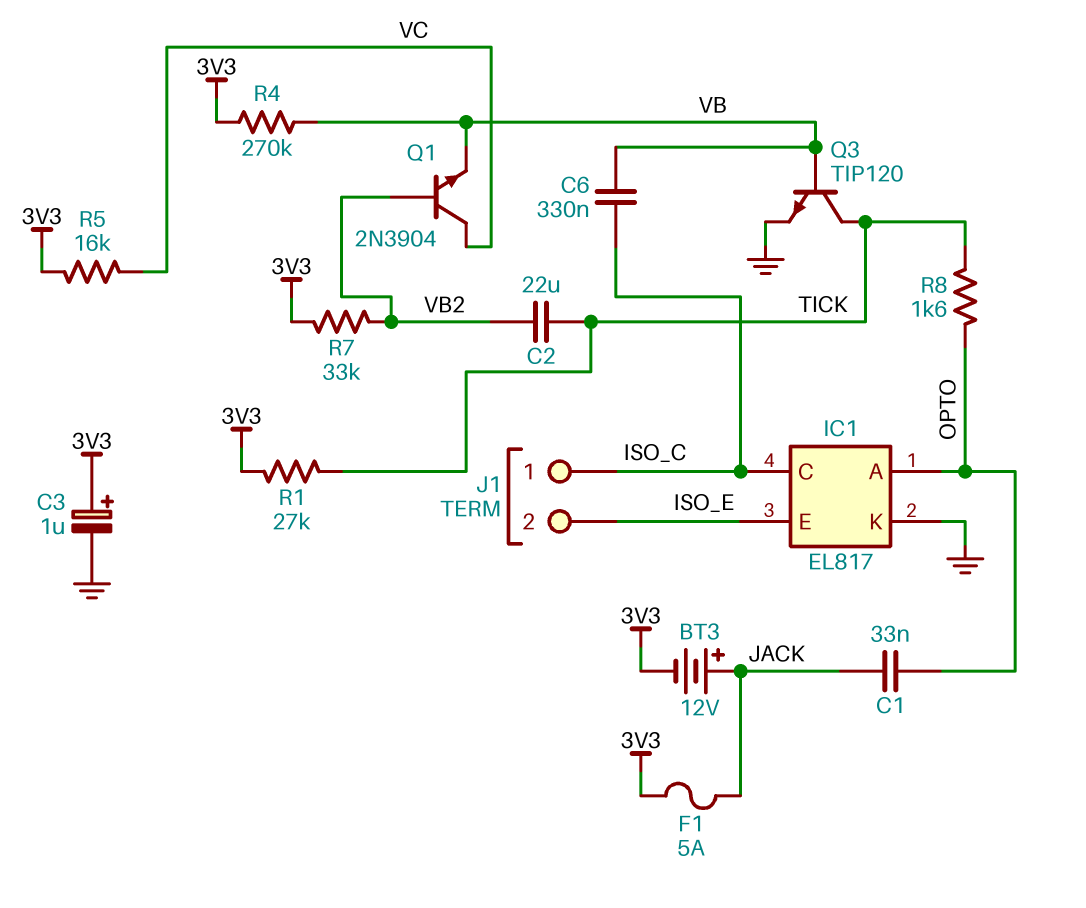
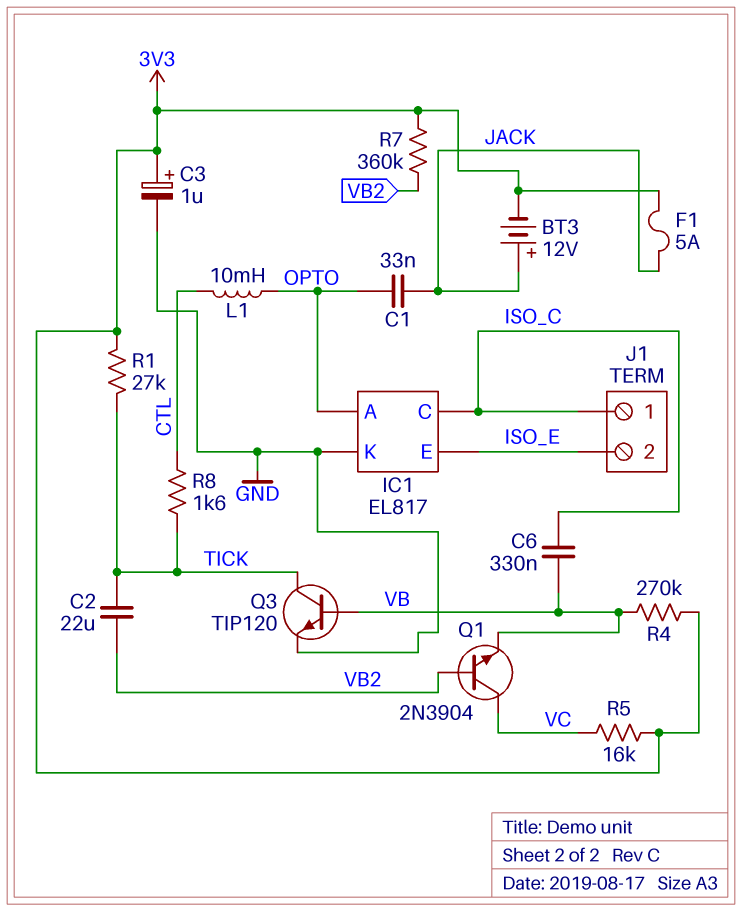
L1: none -> 10mH (CTL, OPTO)
R7: 33k (3V3, VB2) -> 360k (3V3, VB2)
R8: 1.6k (OPTO, TICK) -> 1.6k (CTL, TICK)

